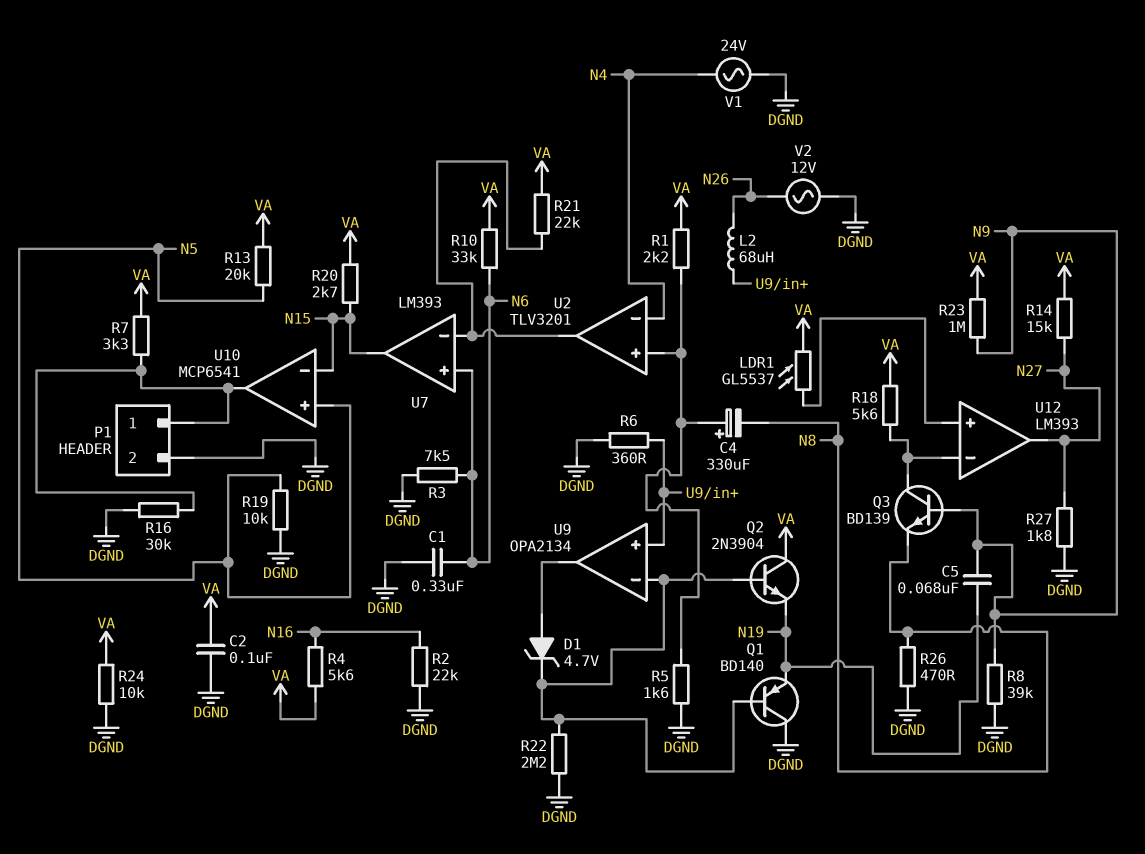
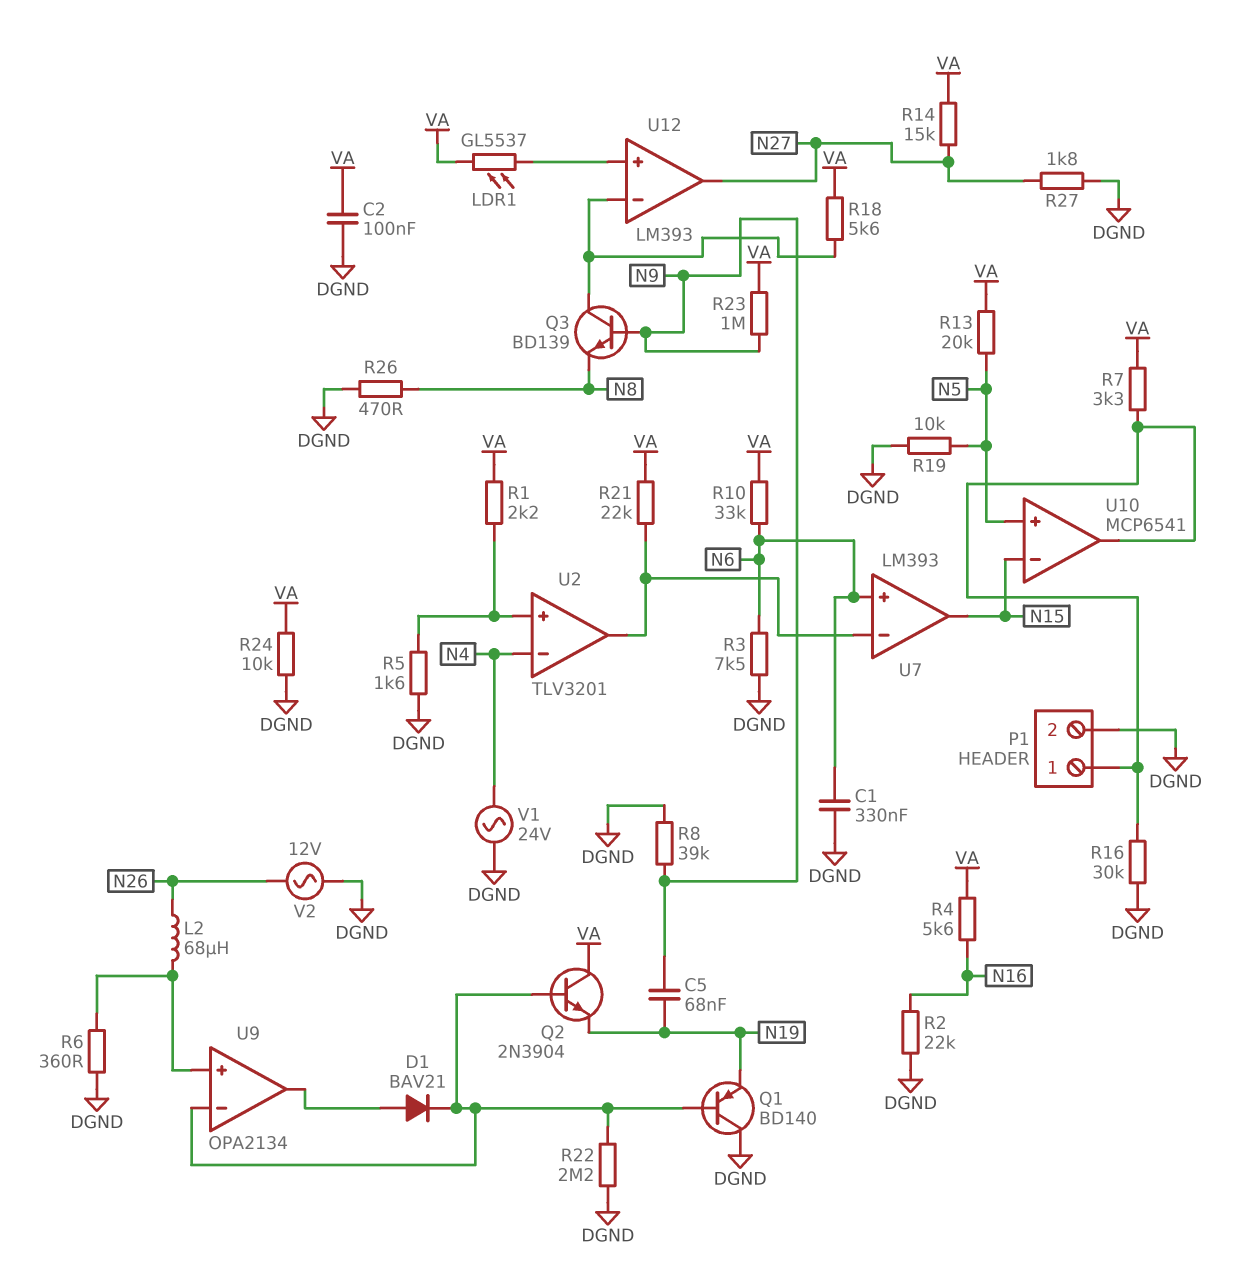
C4: 330uF (plus U2/in+, minus N8) -> none
D1: zener 4.7V (A U9/out, K U9/in-) -> diode BAV21 (A U9/out, K U9/in-)
R20: 2.7k (N15, VA) -> none

